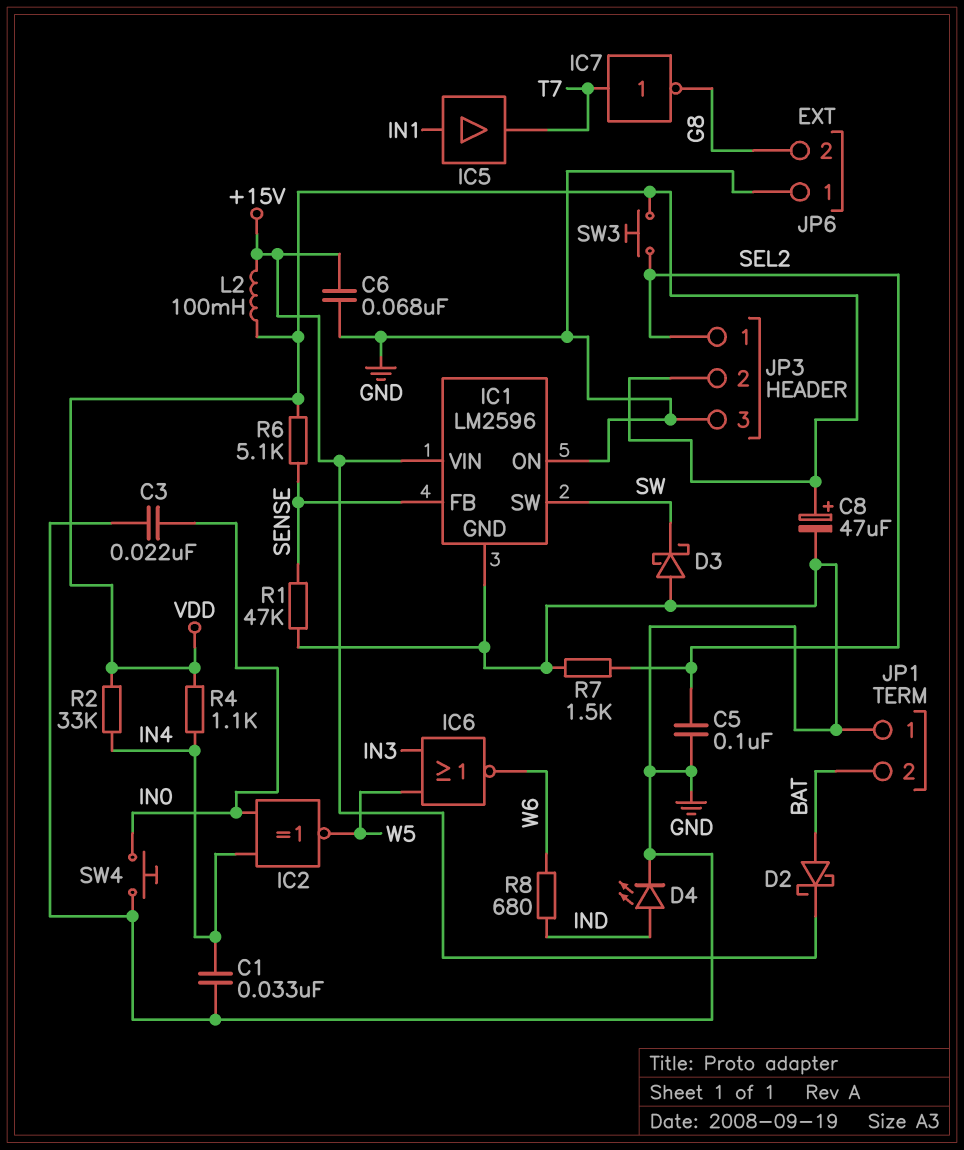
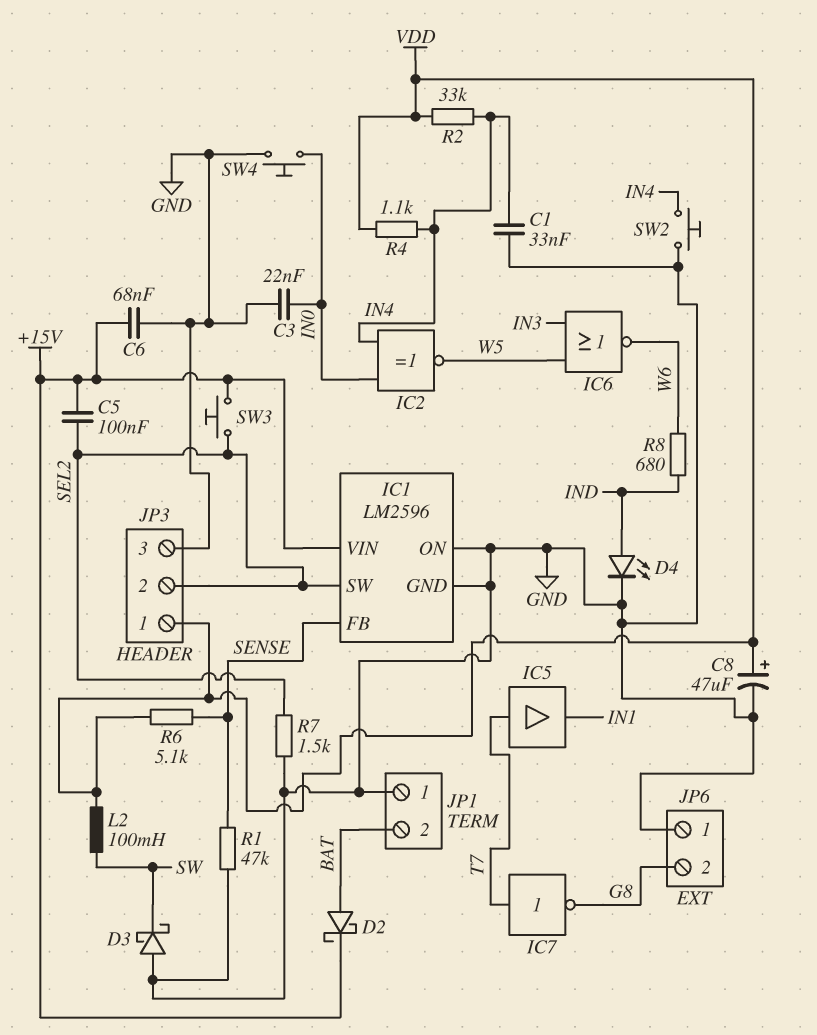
C5: 100nF (GND, SEL2) -> 100nF (+15V, SEL2)
IC1 pin SW: SW -> SEL2
IC5: buffer (in IN1, out T7) -> buffer (in T7, out IN1)
JP3 pin 1: SEL2 -> VDD
JP3 pin 2: VDD -> SEL2
L2: 100mH (+15V, VDD) -> 100mH (SW, VDD)
SW2: none -> button (GND, IN4)
SW3: button (SEL2, VDD) -> button (+15V, SEL2)

